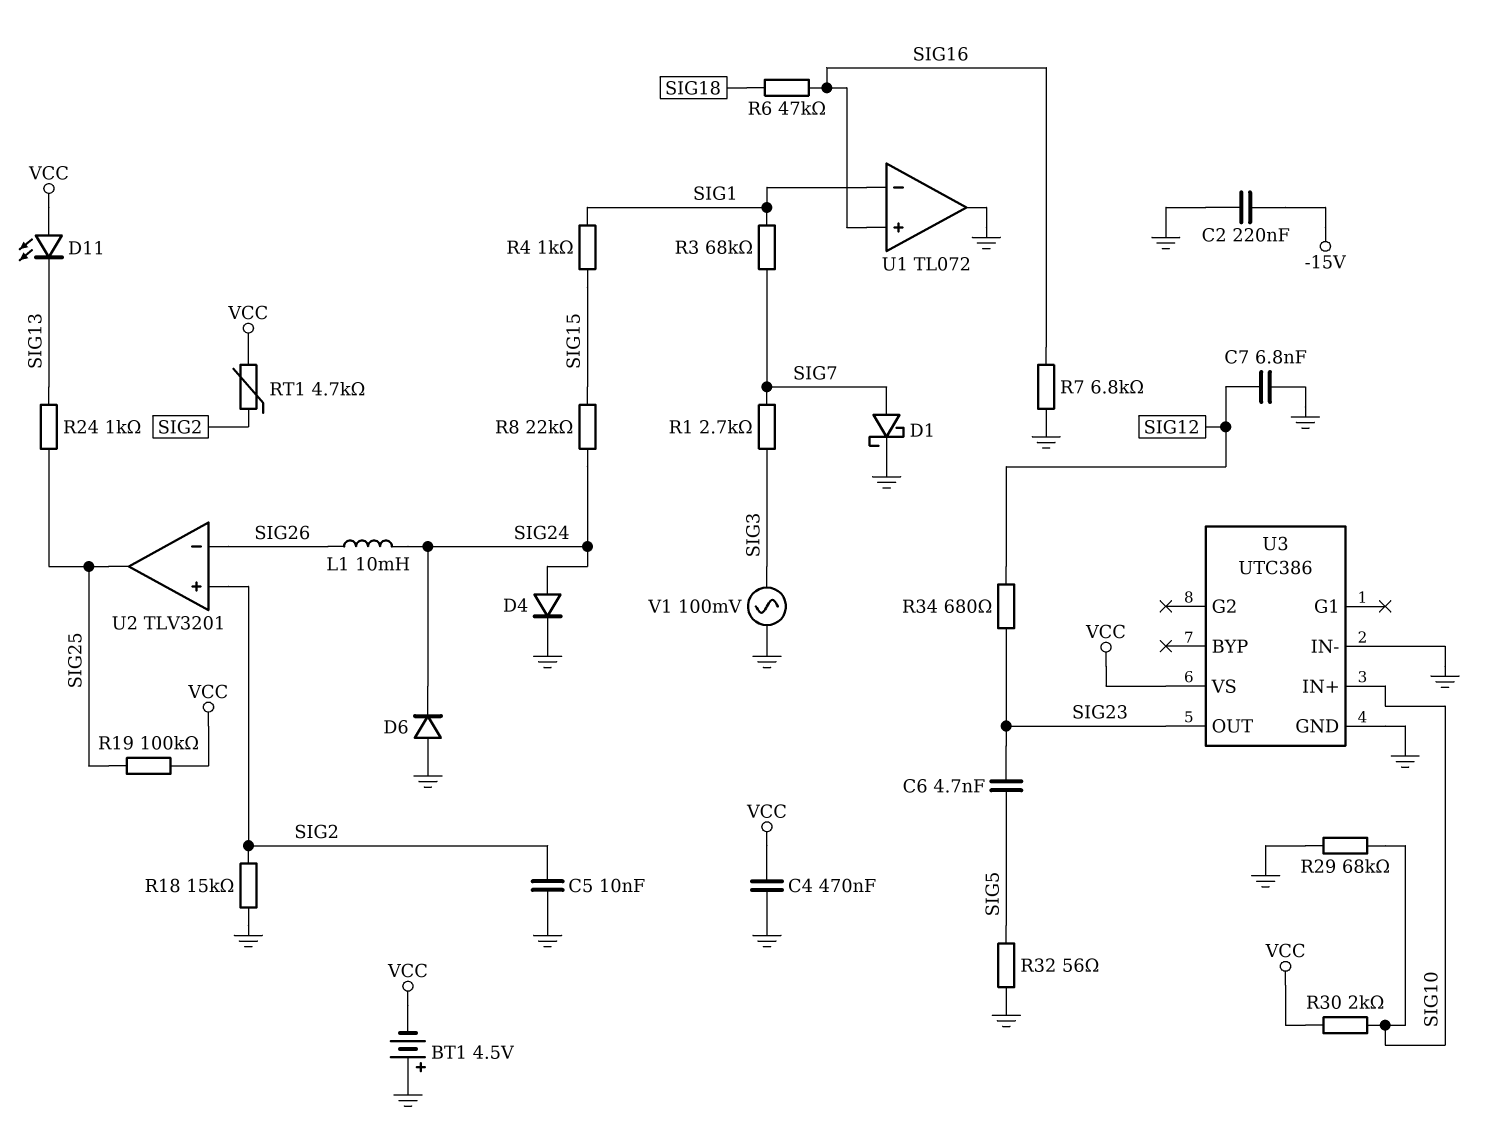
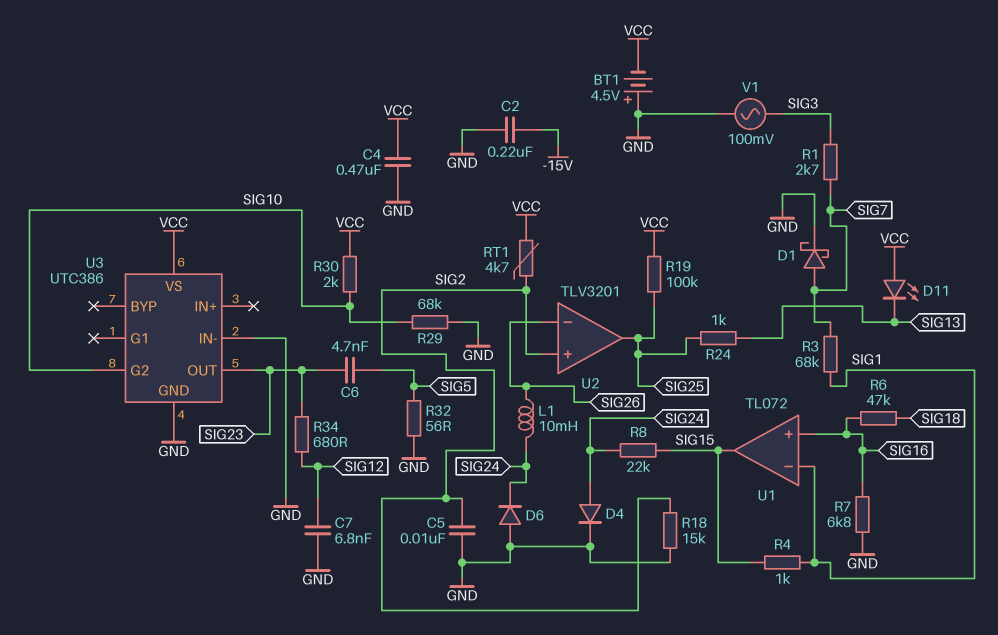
U1 pin out: GND -> SIG15
U3 pin G2: none -> SIG10
U3 pin IN+: SIG10 -> none

